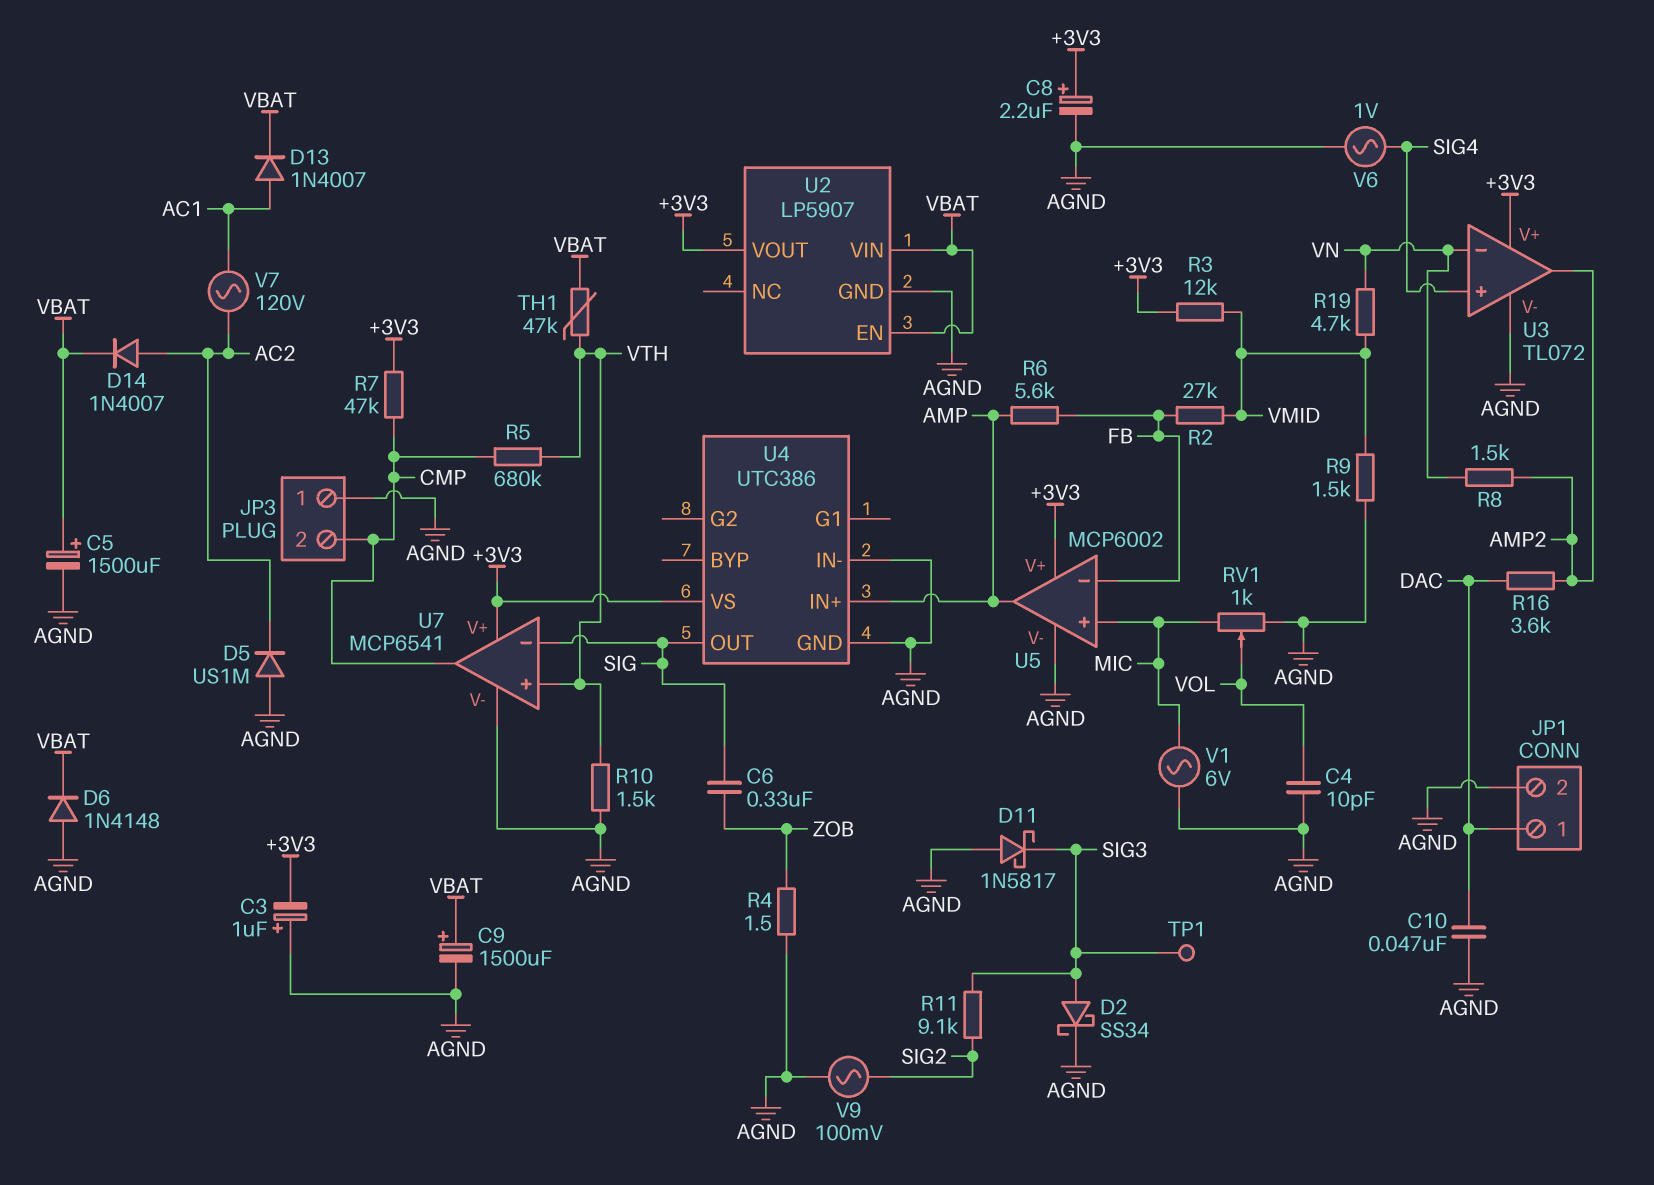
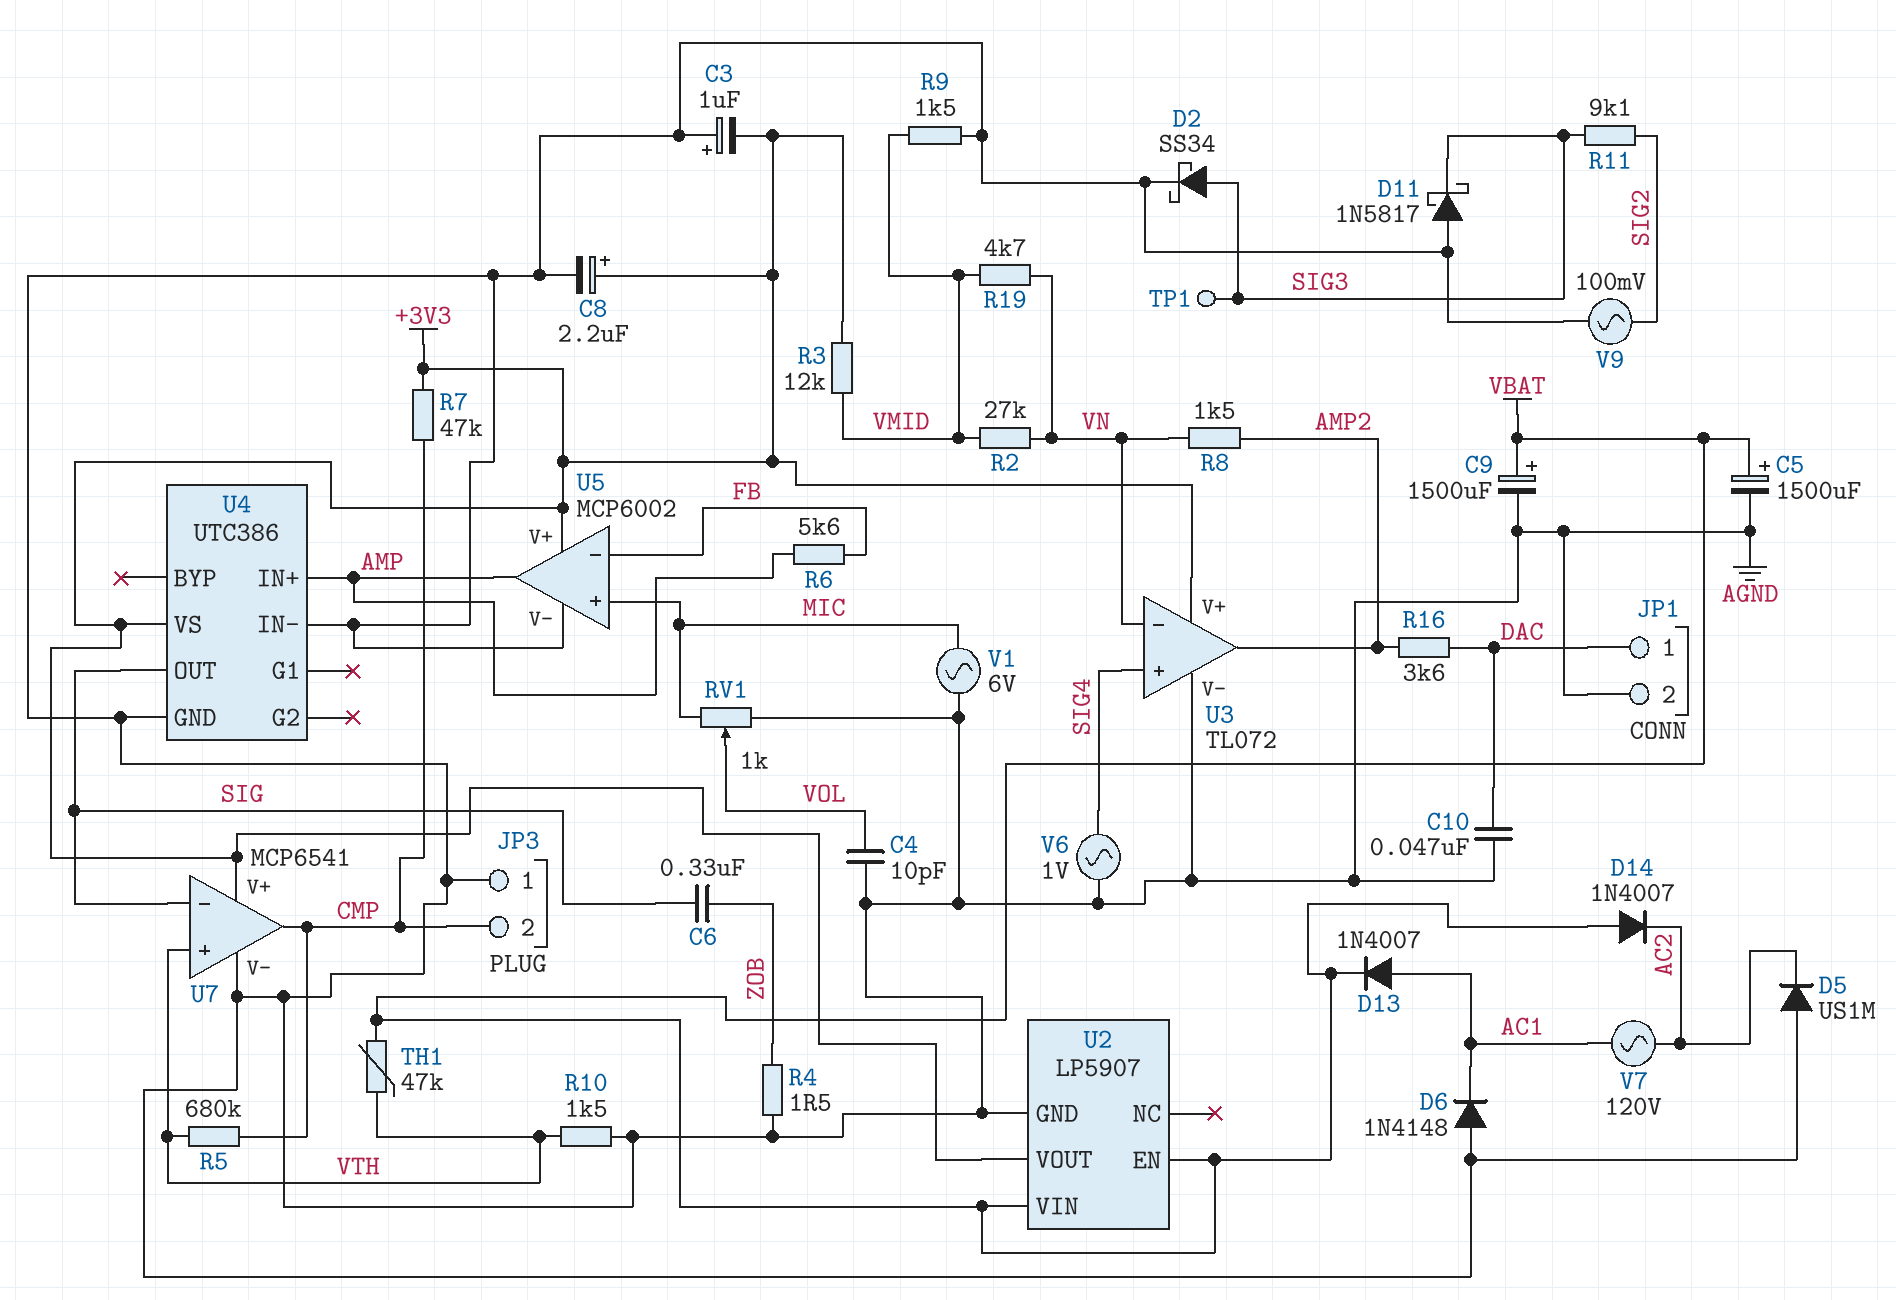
D6: diode 1N4148 (A AGND, K VBAT) -> diode 1N4148 (A AGND, K AC1)
D14: diode 1N4007 (A AC2, K VBAT) -> diode 1N4007 (A VBAT, K AC2)
R2: 27k (FB, VMID) -> 27k (VMID, VN)

